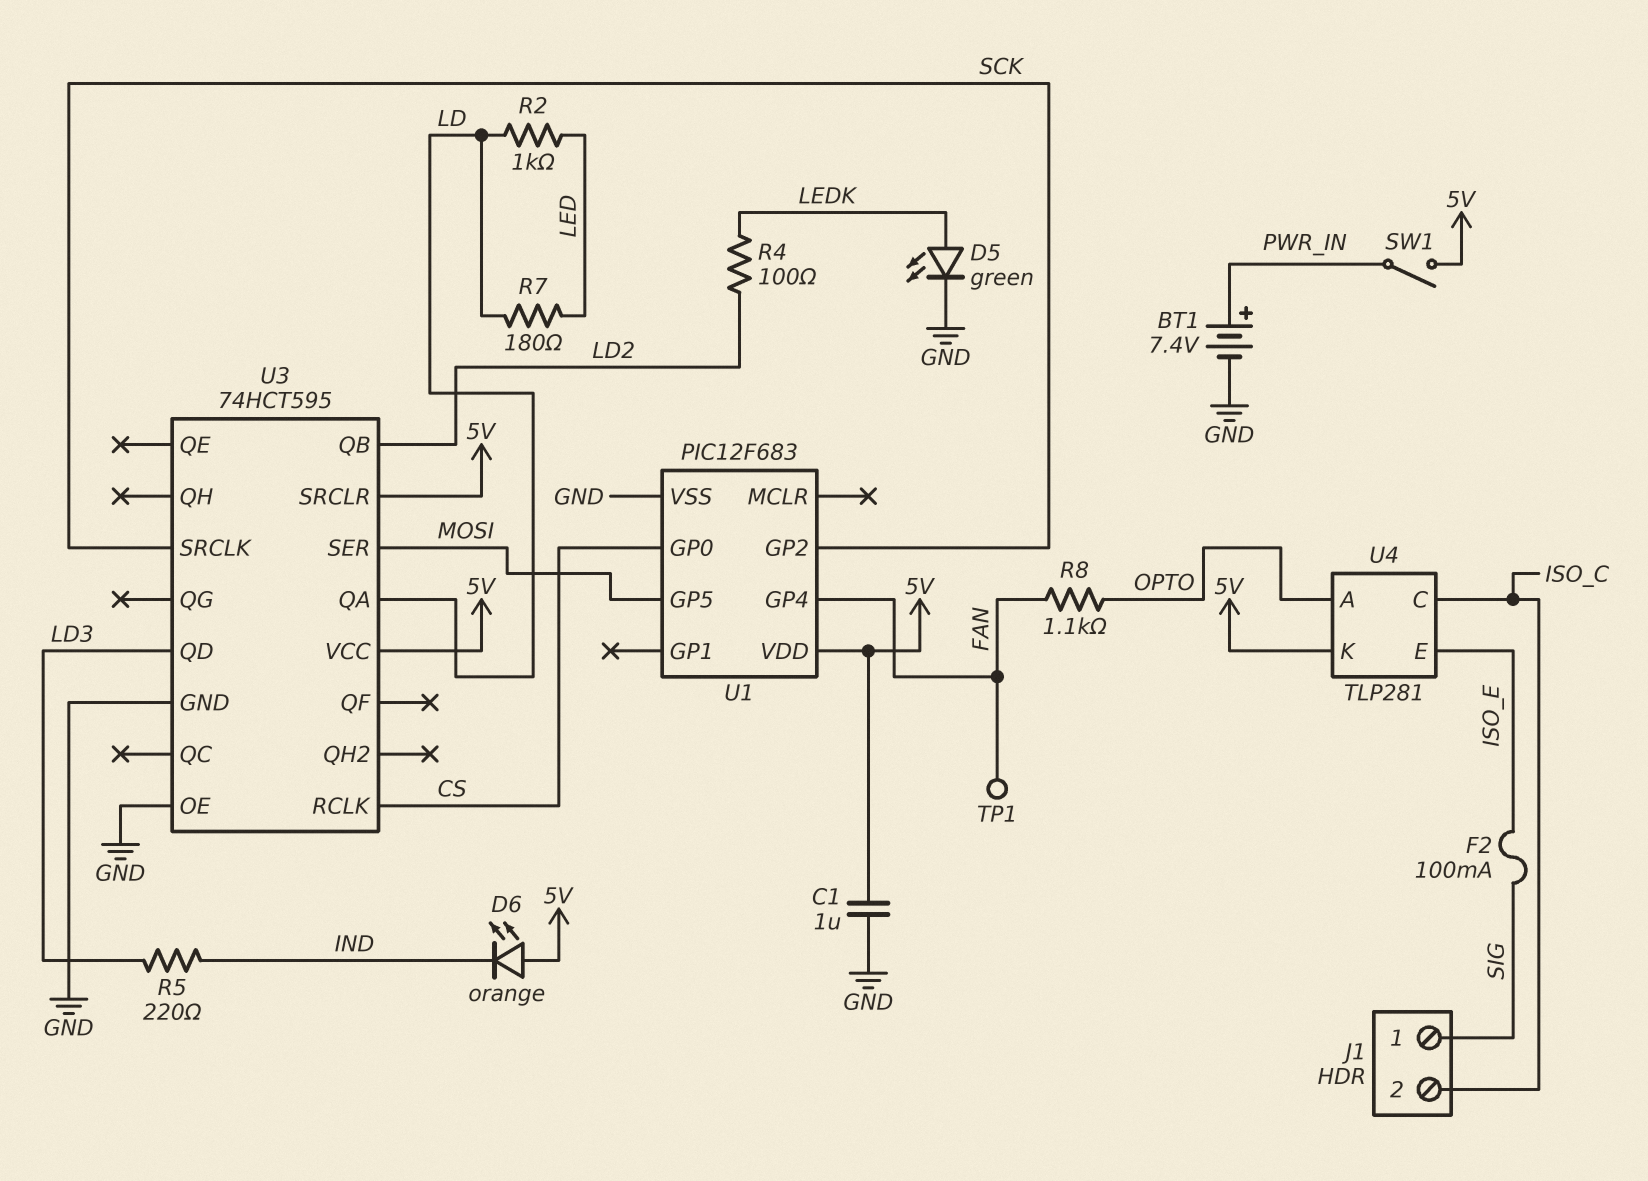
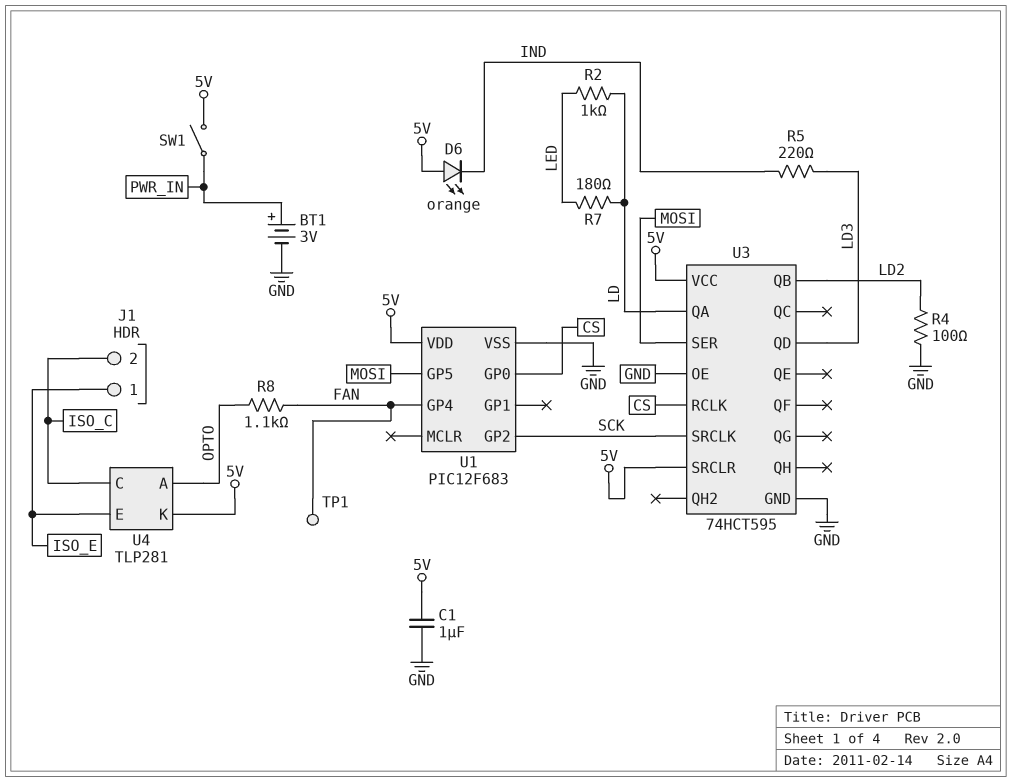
BT1: 7.4V (plus PWR_IN, minus GND) -> 3V (plus PWR_IN, minus GND)
D5: LED green (A LEDK, K GND) -> none
F2: 100mA (ISO_E, SIG) -> none
J1 pin 1: SIG -> ISO_E
R4: 100 (LD2, LEDK) -> 100 (GND, LD2)

